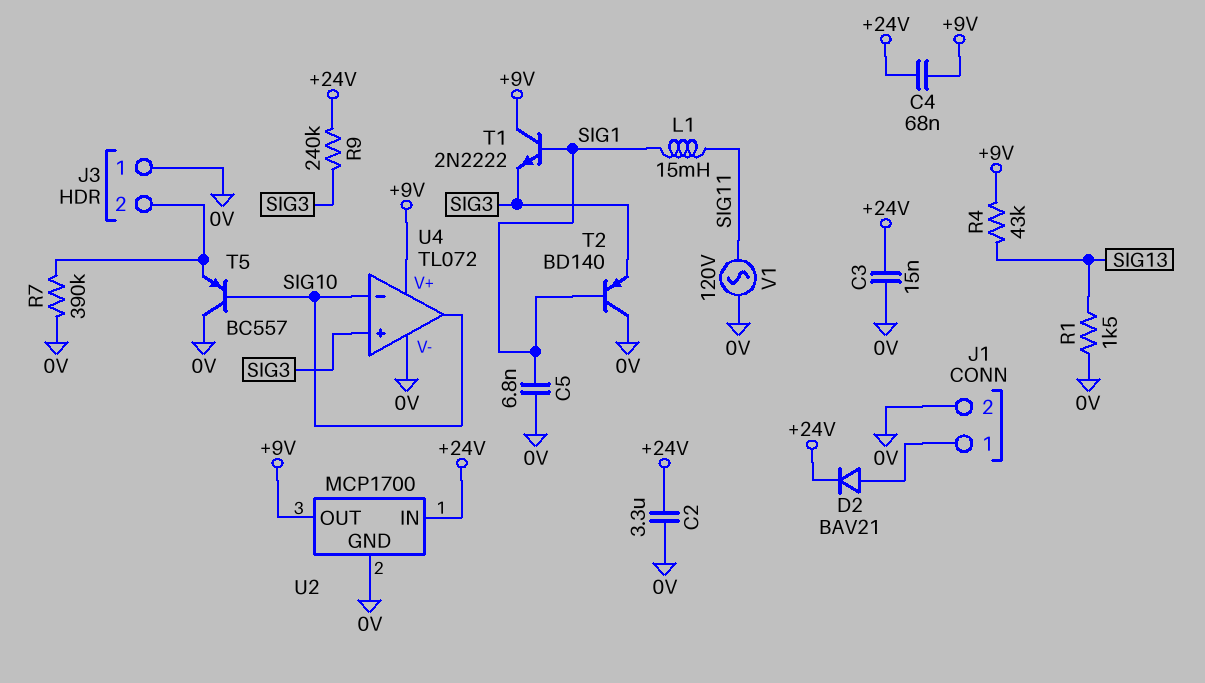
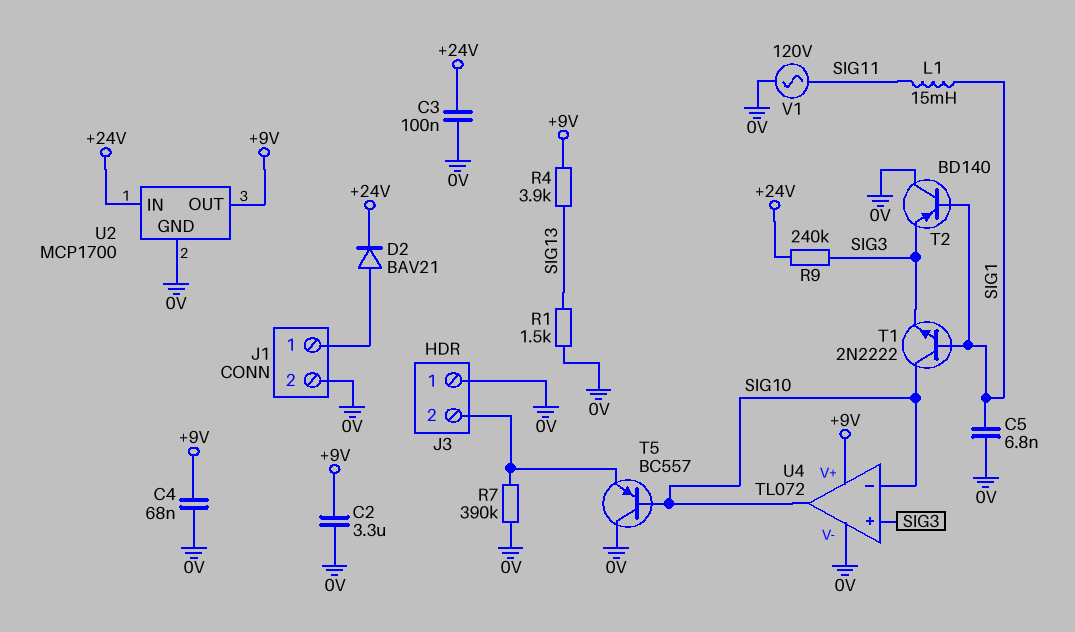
C2: 3.3uF (+24V, 0V) -> 3.3uF (+9V, 0V)
C3: 15nF (+24V, 0V) -> 100nF (+24V, 0V)
C4: 68nF (+9V, +24V) -> 68nF (+9V, 0V)
R4: 43k (+9V, SIG13) -> 3.9k (+9V, SIG13)
T1: NPN 2N2222 (B SIG1, C +9V, E SIG3) -> NPN 2N2222 (B SIG1, C SIG10, E SIG3)

